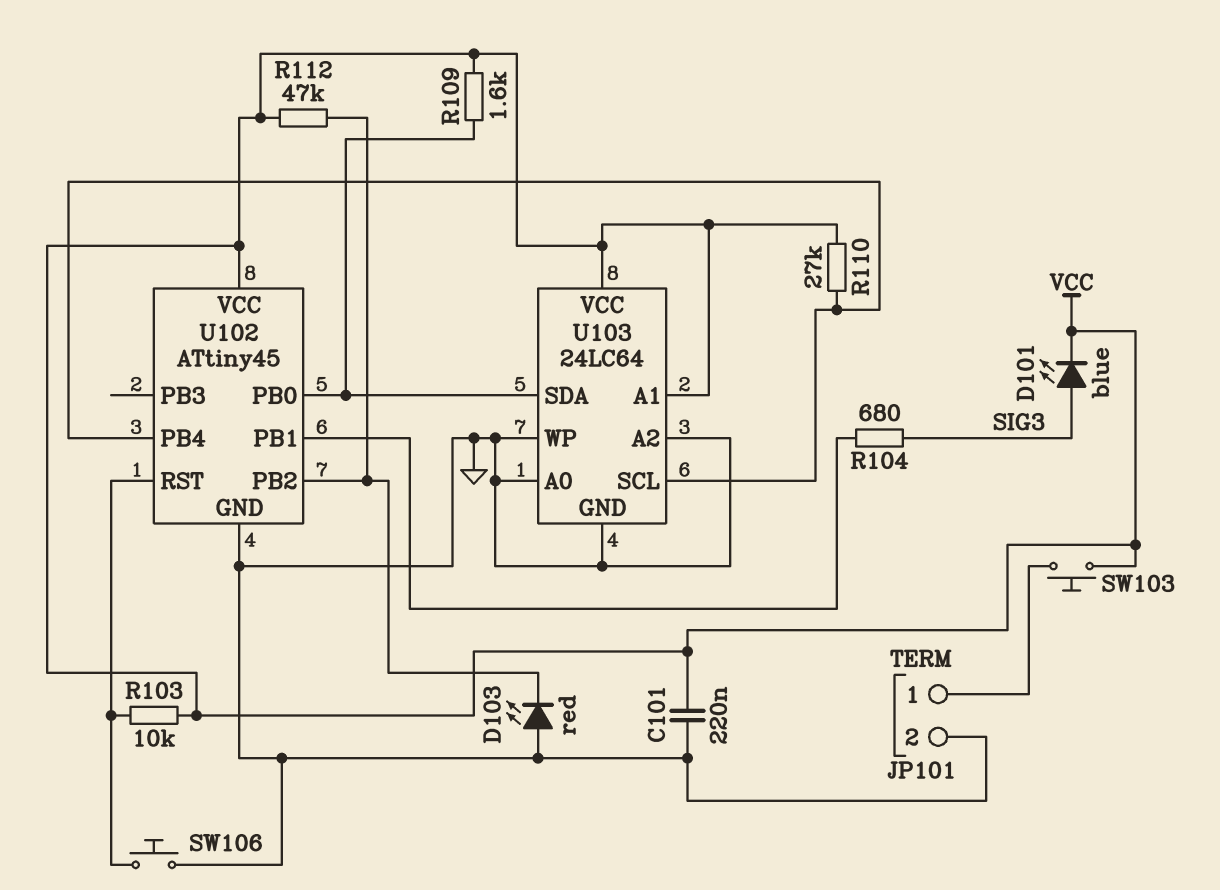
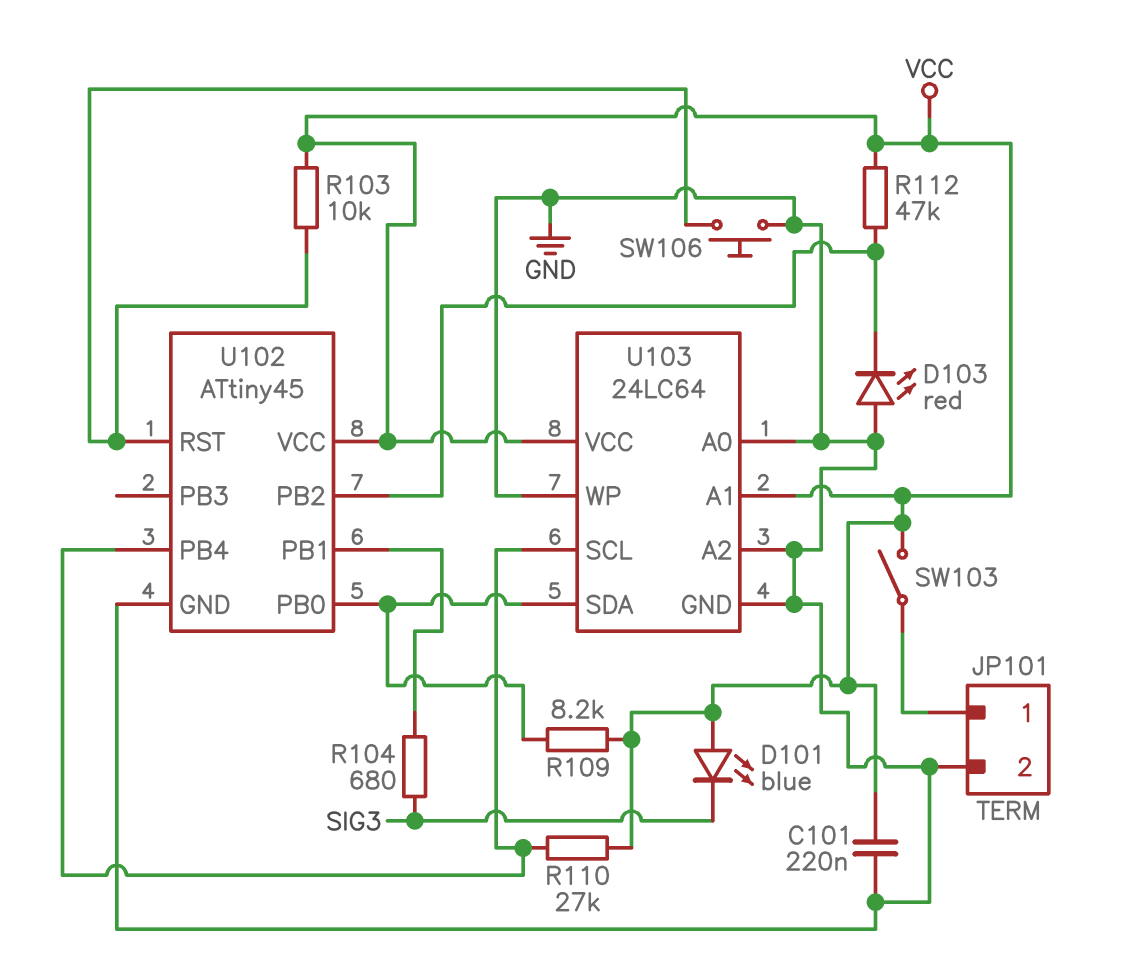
D101: LED blue (A SIG3, K VCC) -> LED blue (A VCC, K SIG3)
R109: 1.6k (U102/PB0, VCC) -> 8.2k (U102/PB0, VCC)
SW103: button (JP101/1, VCC) -> switch (JP101/1, VCC)

